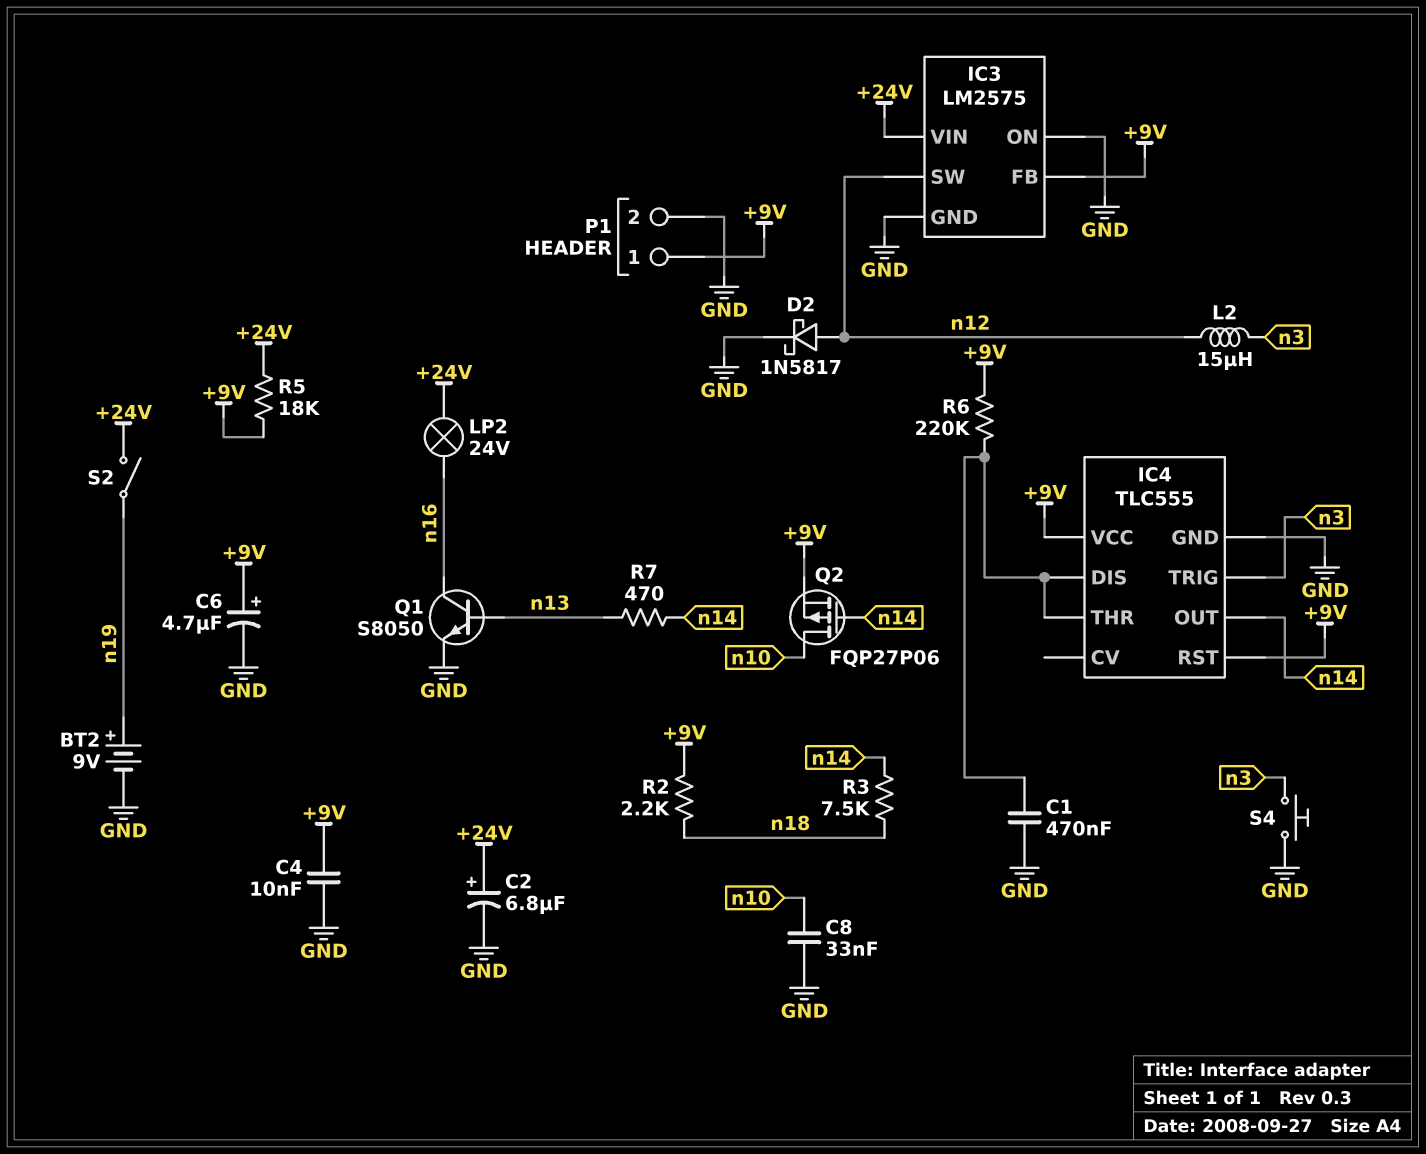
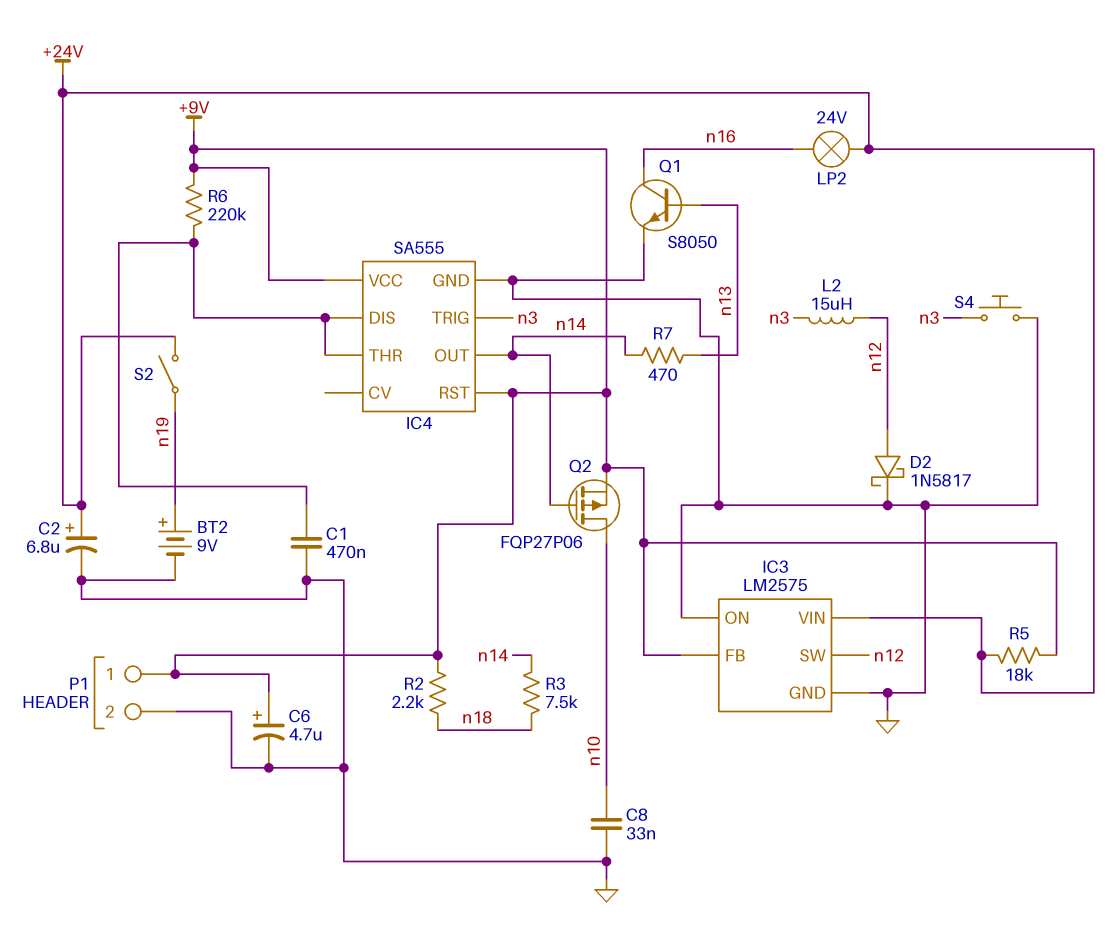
C4: 10nF (+9V, GND) -> none
IC4: TLC555 -> SA555

